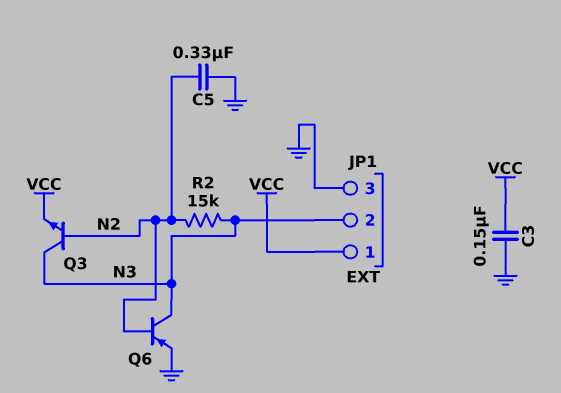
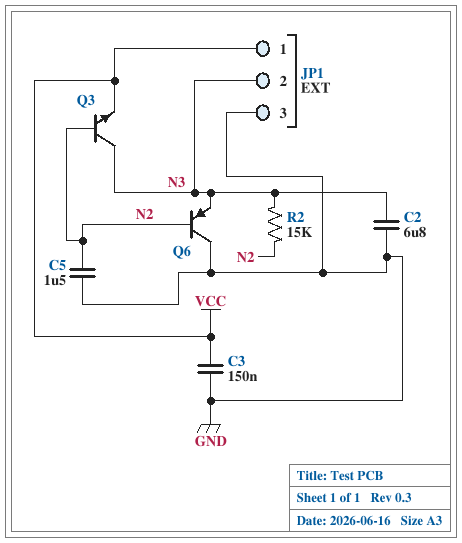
C2: none -> 6.8uF (GND, N3)
C5: 330nF (GND, N2) -> 1.5uF (GND, N2)
Q6: PNP (B N2, C N3, E GND) -> PNP (B N2, C GND, E N3)

